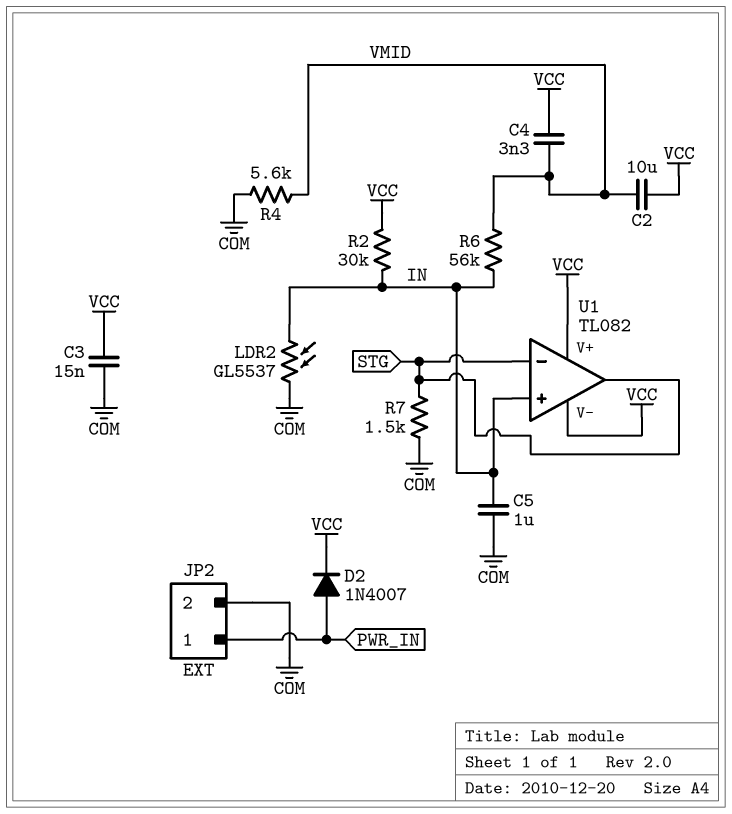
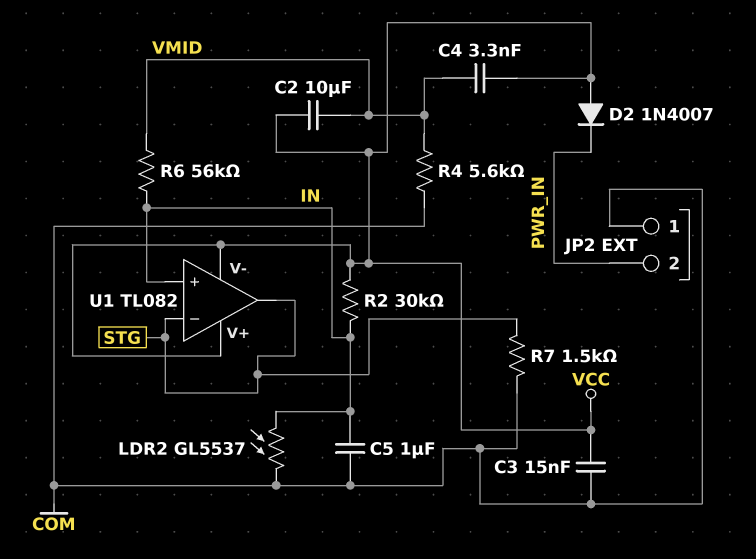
D2: diode 1N4007 (A PWR_IN, K VCC) -> diode 1N4007 (A VCC, K PWR_IN)
JP2 pin 1: PWR_IN -> COM
JP2 pin 2: COM -> PWR_IN

